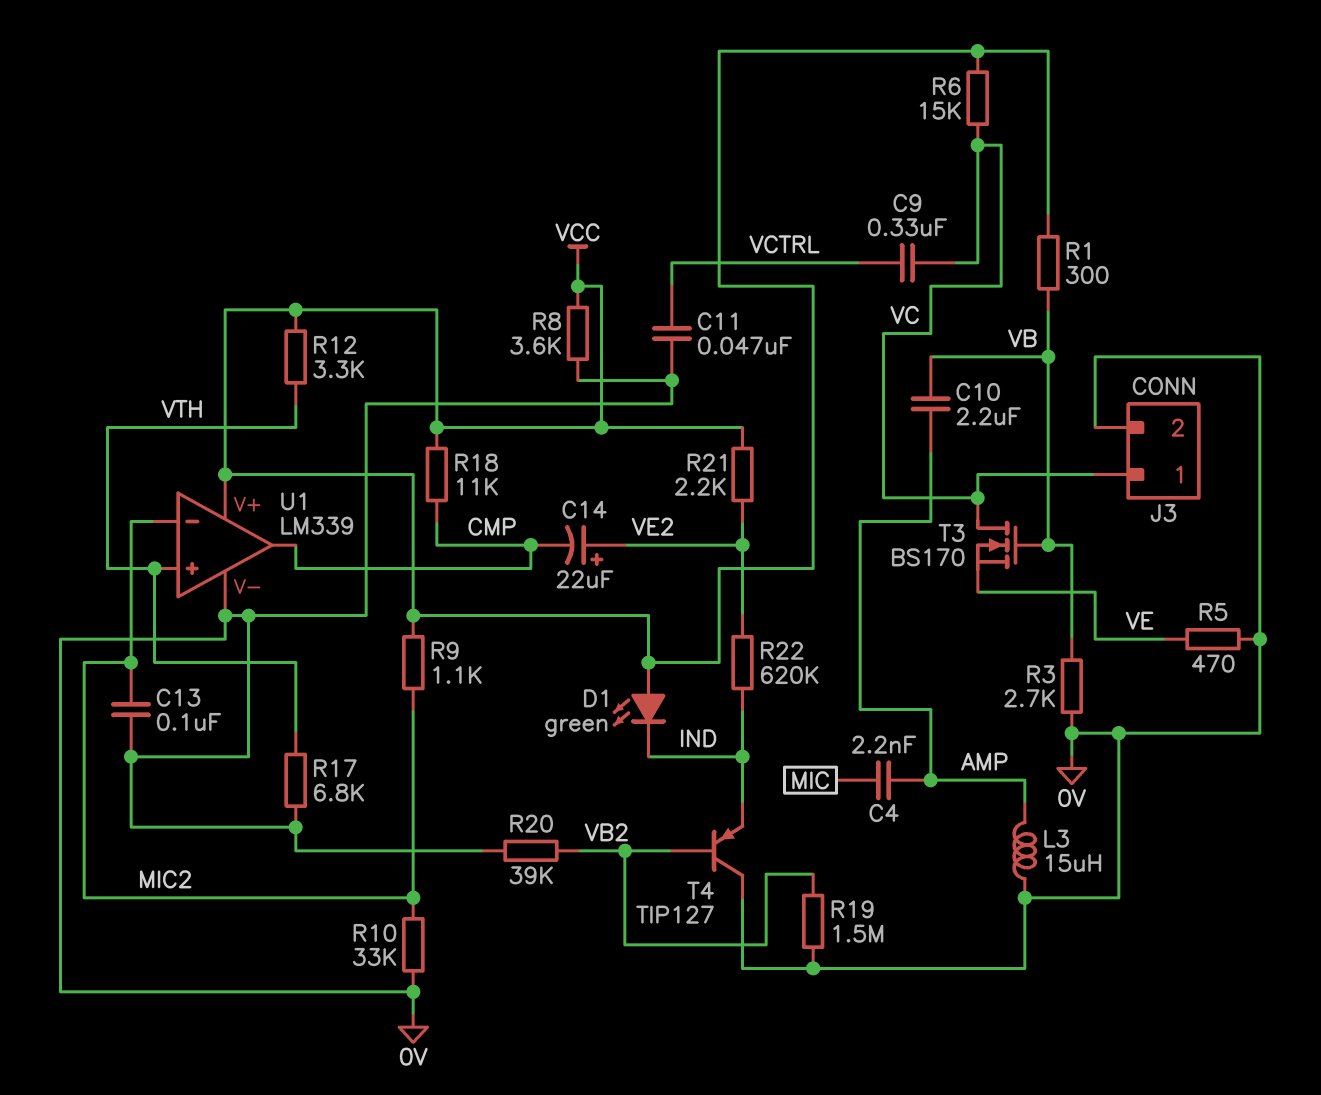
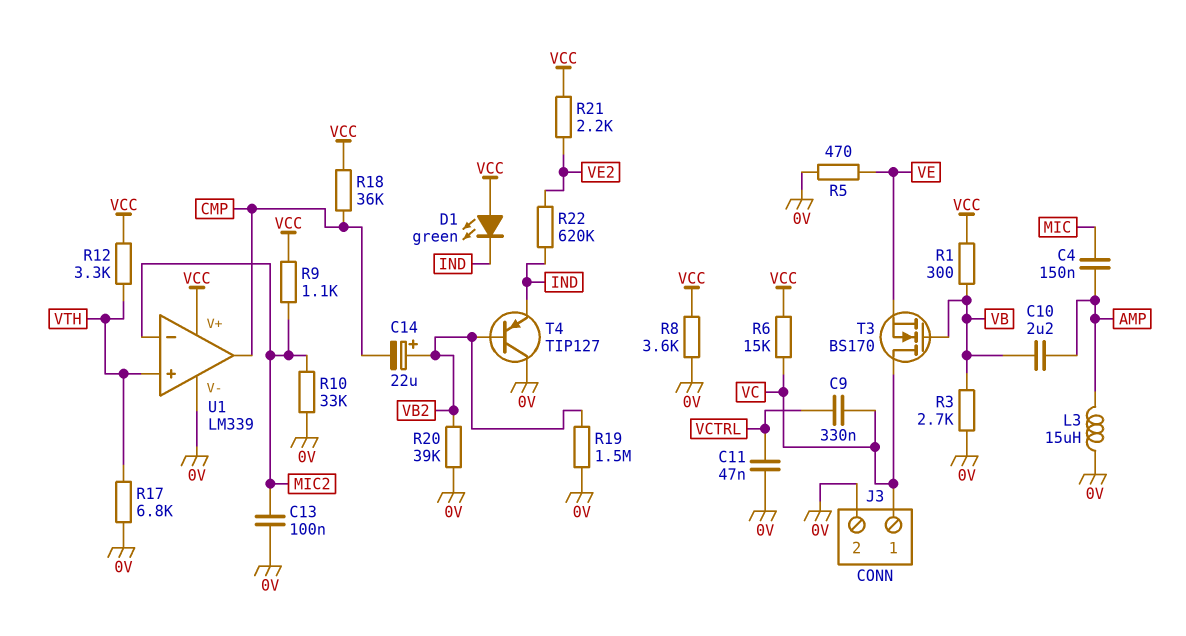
C4: 2.2nF (AMP, MIC) -> 150nF (AMP, MIC)
C14: 22uF (plus VE2, minus CMP) -> 22uF (plus VB2, minus CMP)
R18: 11k (CMP, VCC) -> 36k (CMP, VCC)

